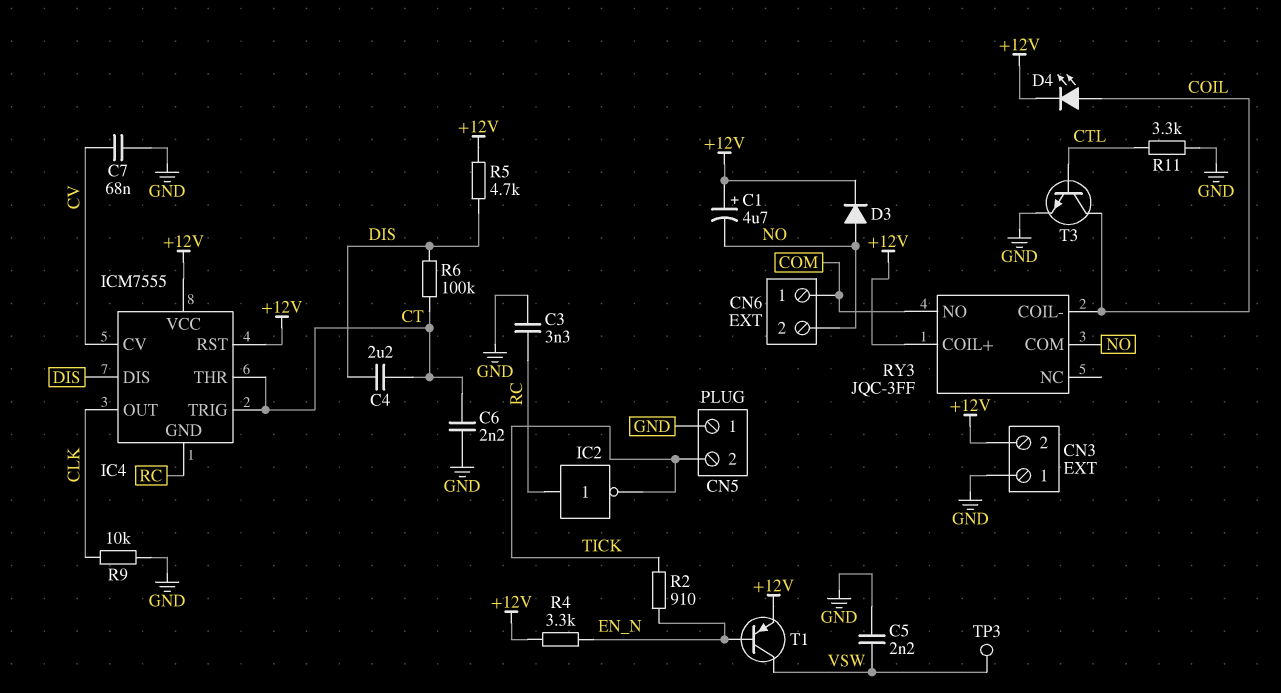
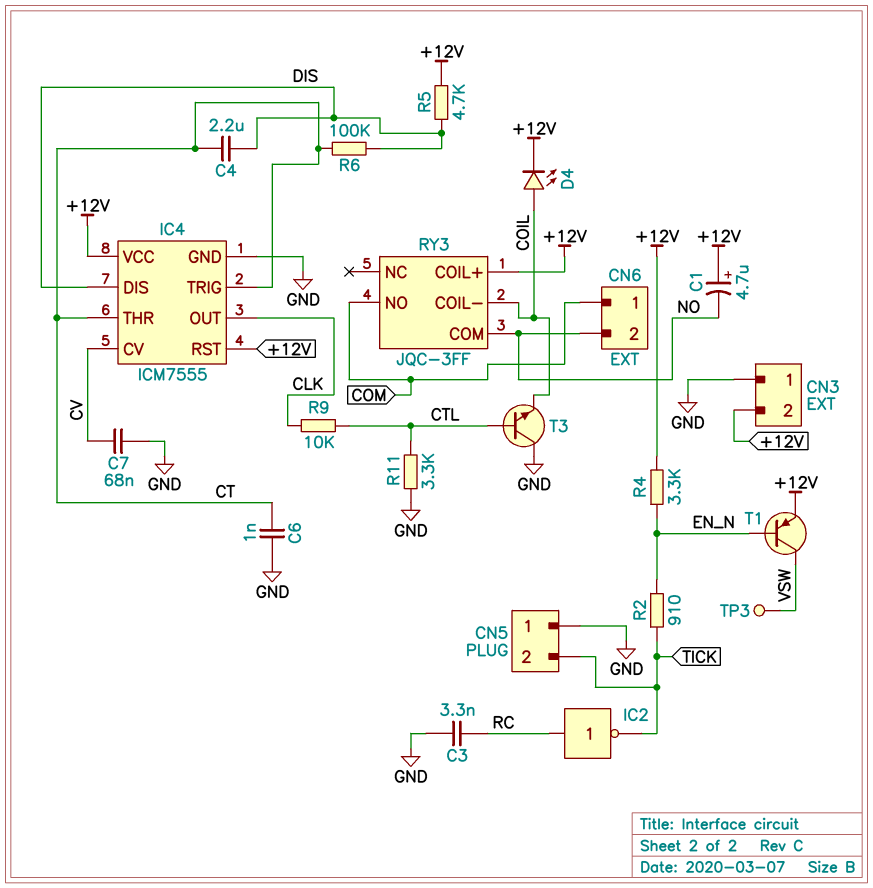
C5: 2.2nF (GND, VSW) -> none
C6: 2.2nF (CT, GND) -> 1nF (CT, GND)
D3: diode (A NO, K +12V) -> none
IC4 pin GND: RC -> GND
R9: 10k (CLK, GND) -> 10k (CLK, CTL)
T3: NPN (B CTL, C COIL, E GND) -> NPN (B CTL, C GND, E COIL)

